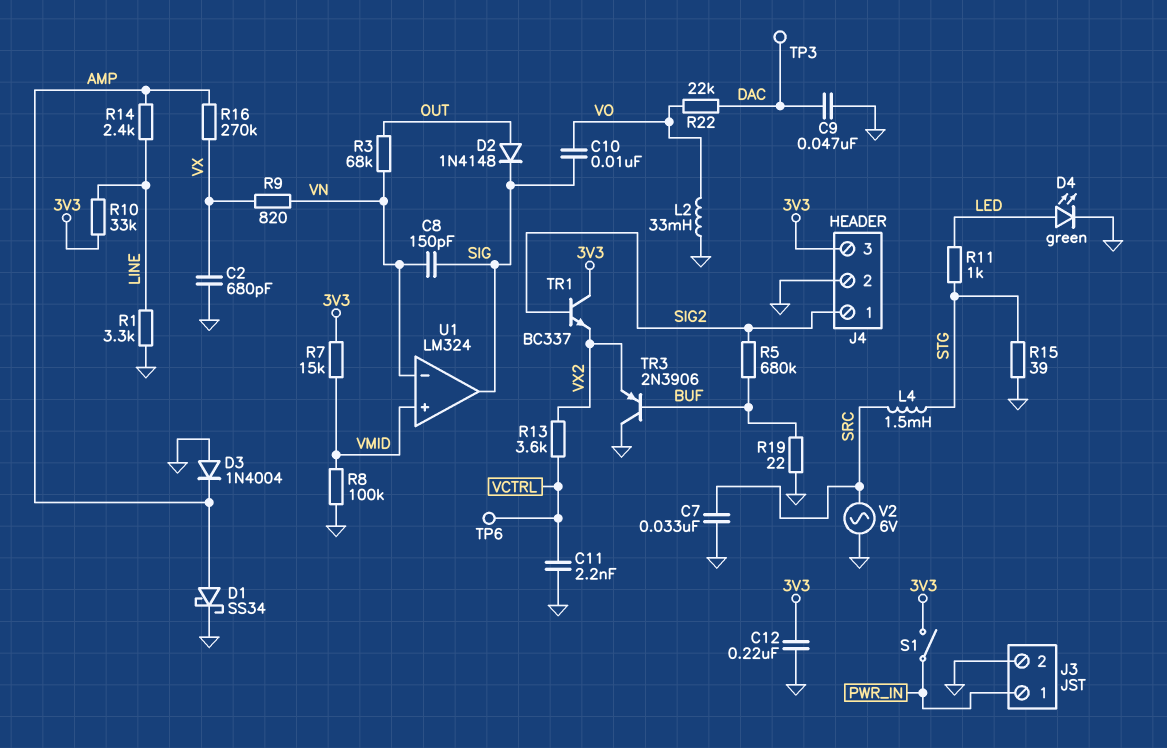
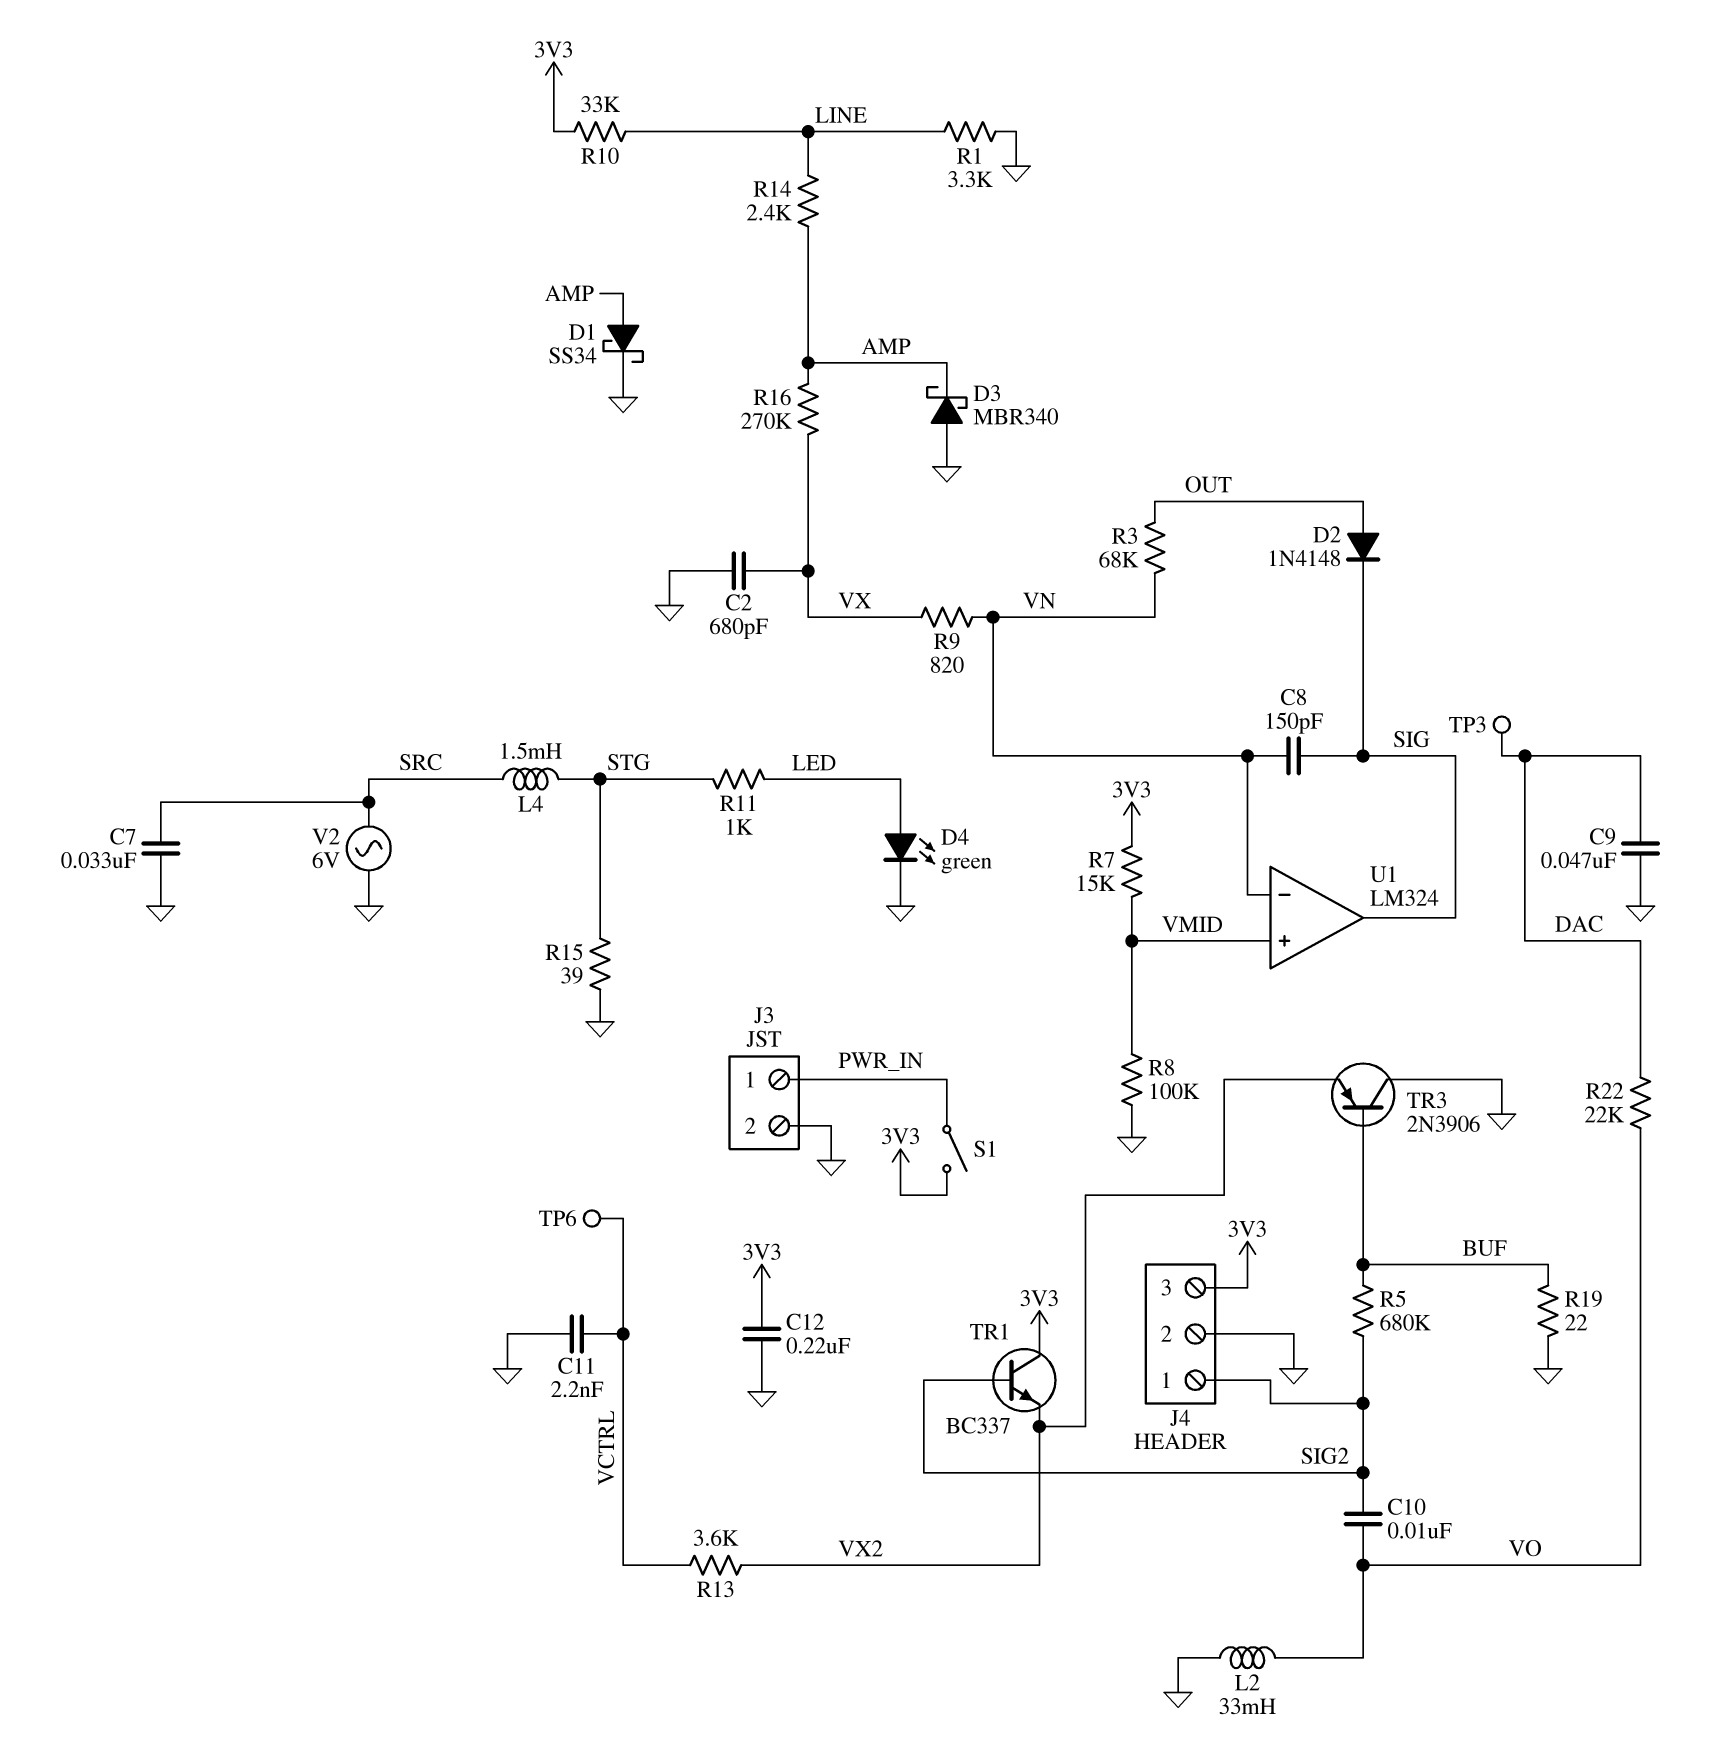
C10: 10nF (SIG, VO) -> 10nF (SIG2, VO)
D3: diode 1N4004 (A GND, K AMP) -> schottky MBR340 (A GND, K AMP)

